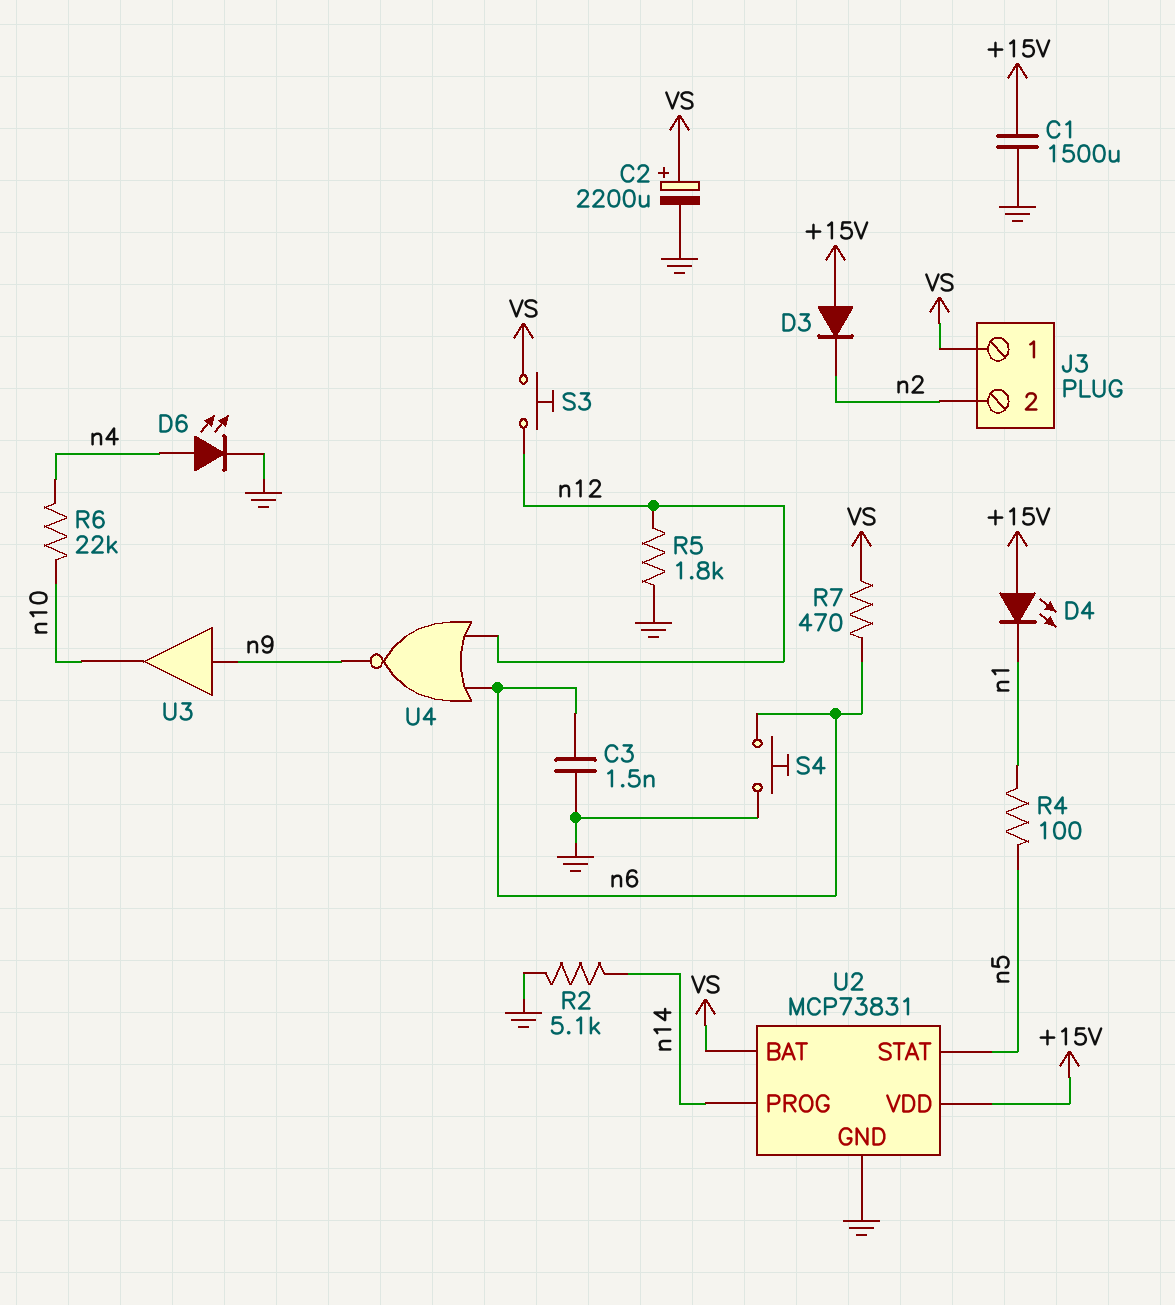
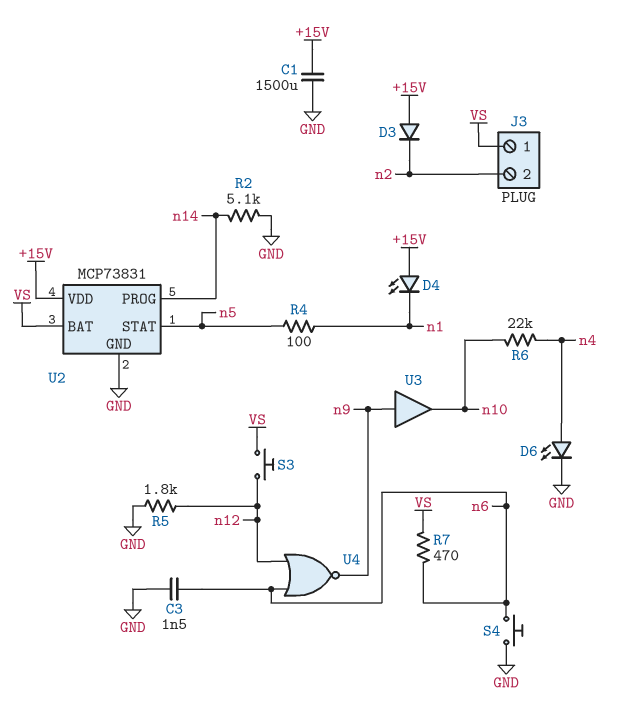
C2: 2200uF (plus VS, minus GND) -> none

